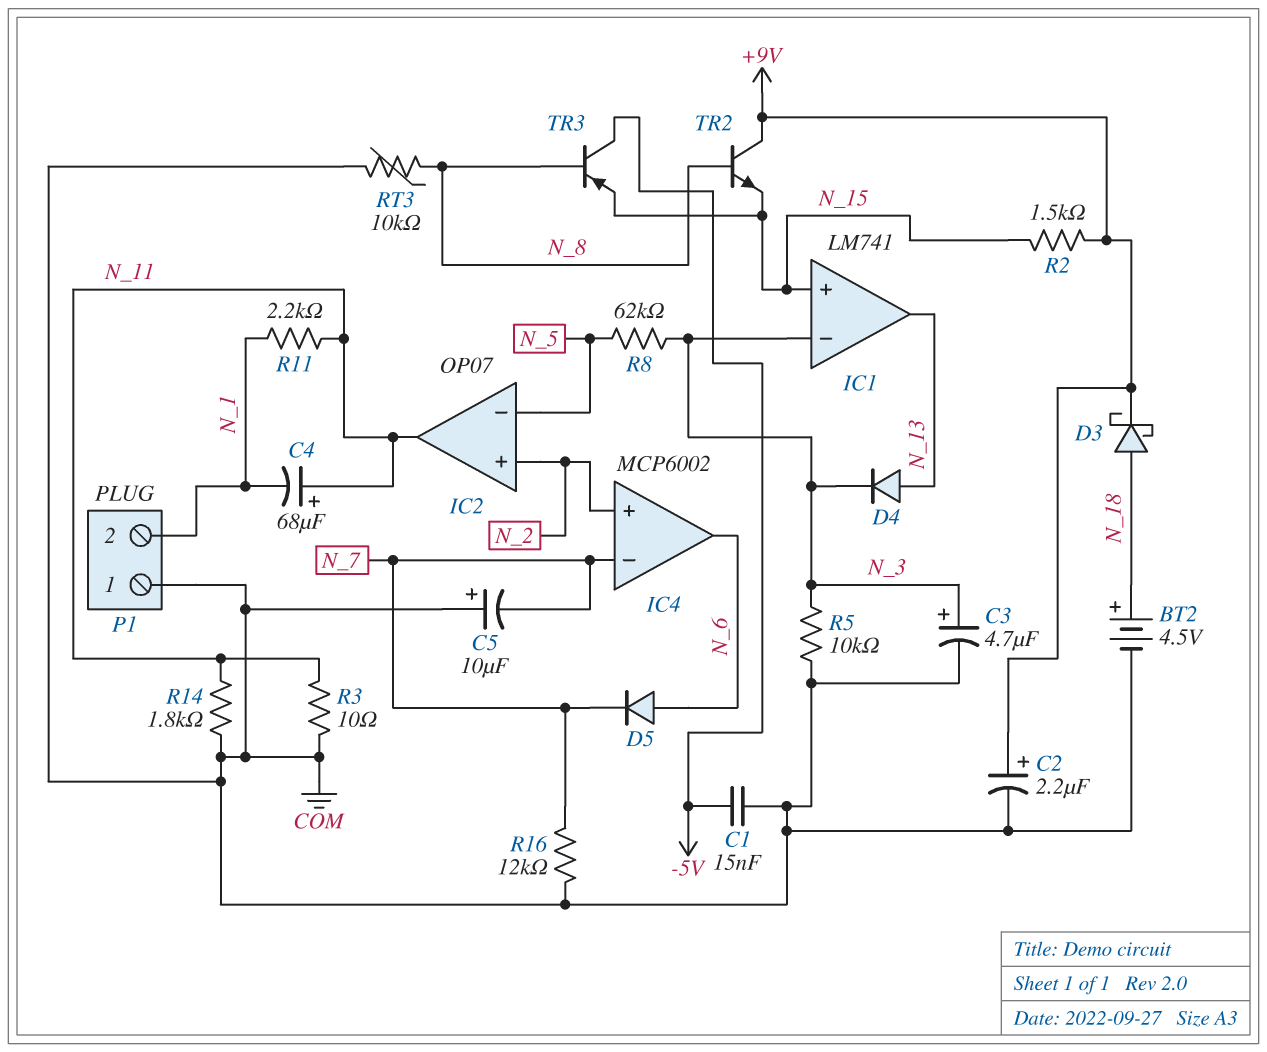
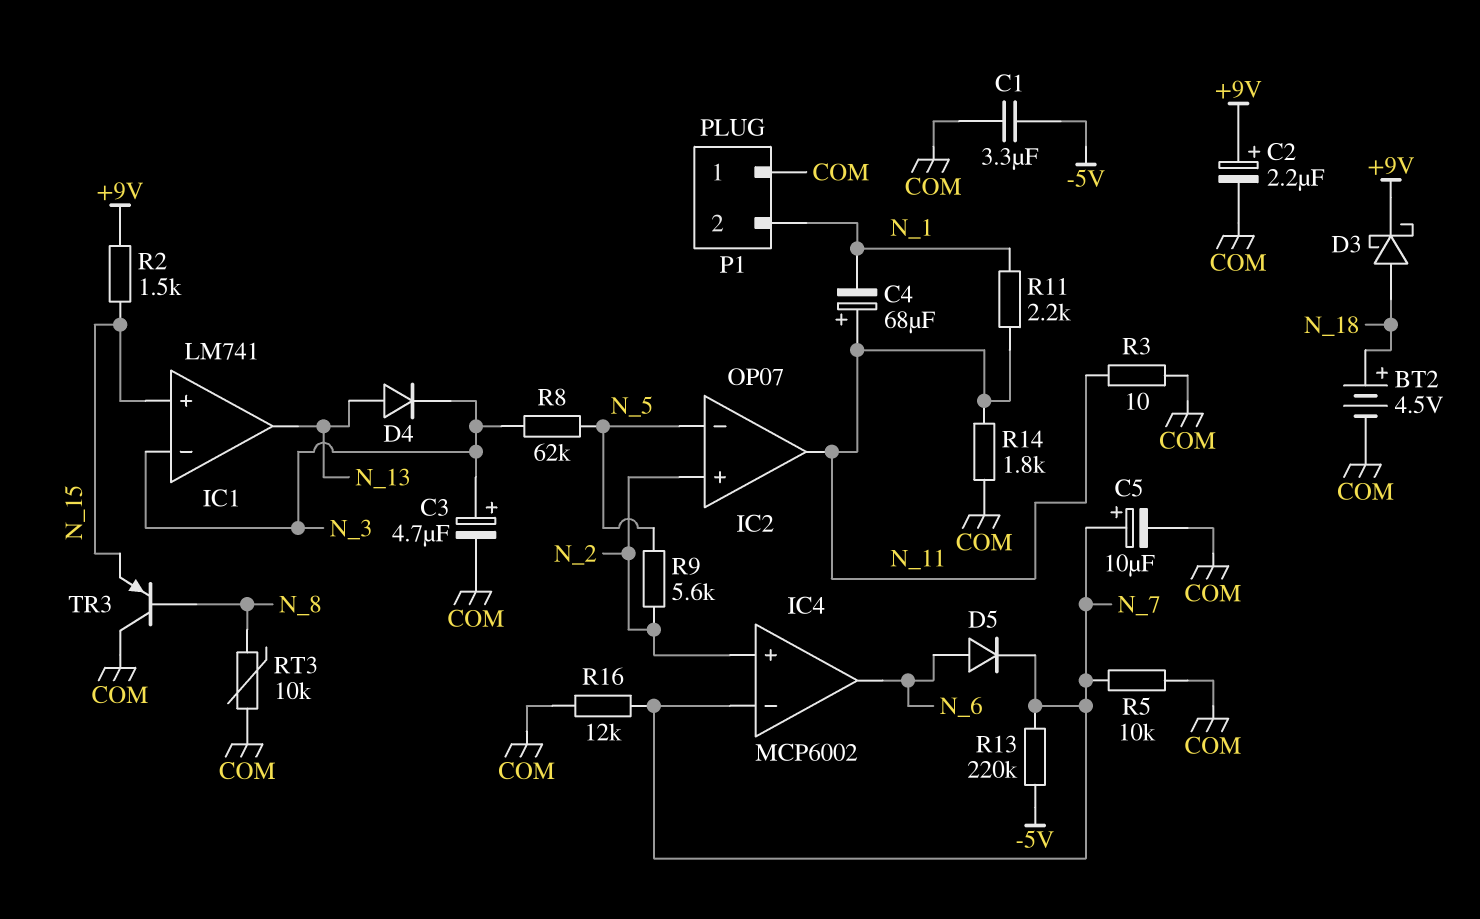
C1: 15nF (-5V, COM) -> 3.3uF (-5V, COM)
C5: 10uF (plus COM, minus N_7) -> 10uF (plus N_7, minus COM)
R5: 10k (COM, N_3) -> 10k (COM, N_7)
R9: none -> 5.6k (N_2, N_5)
R13: none -> 220k (-5V, N_7)
TR2: NPN (B N_8, C +9V, E N_15) -> none
TR3: PNP (B N_8, C -5V, E N_15) -> PNP (B N_8, C COM, E N_15)

